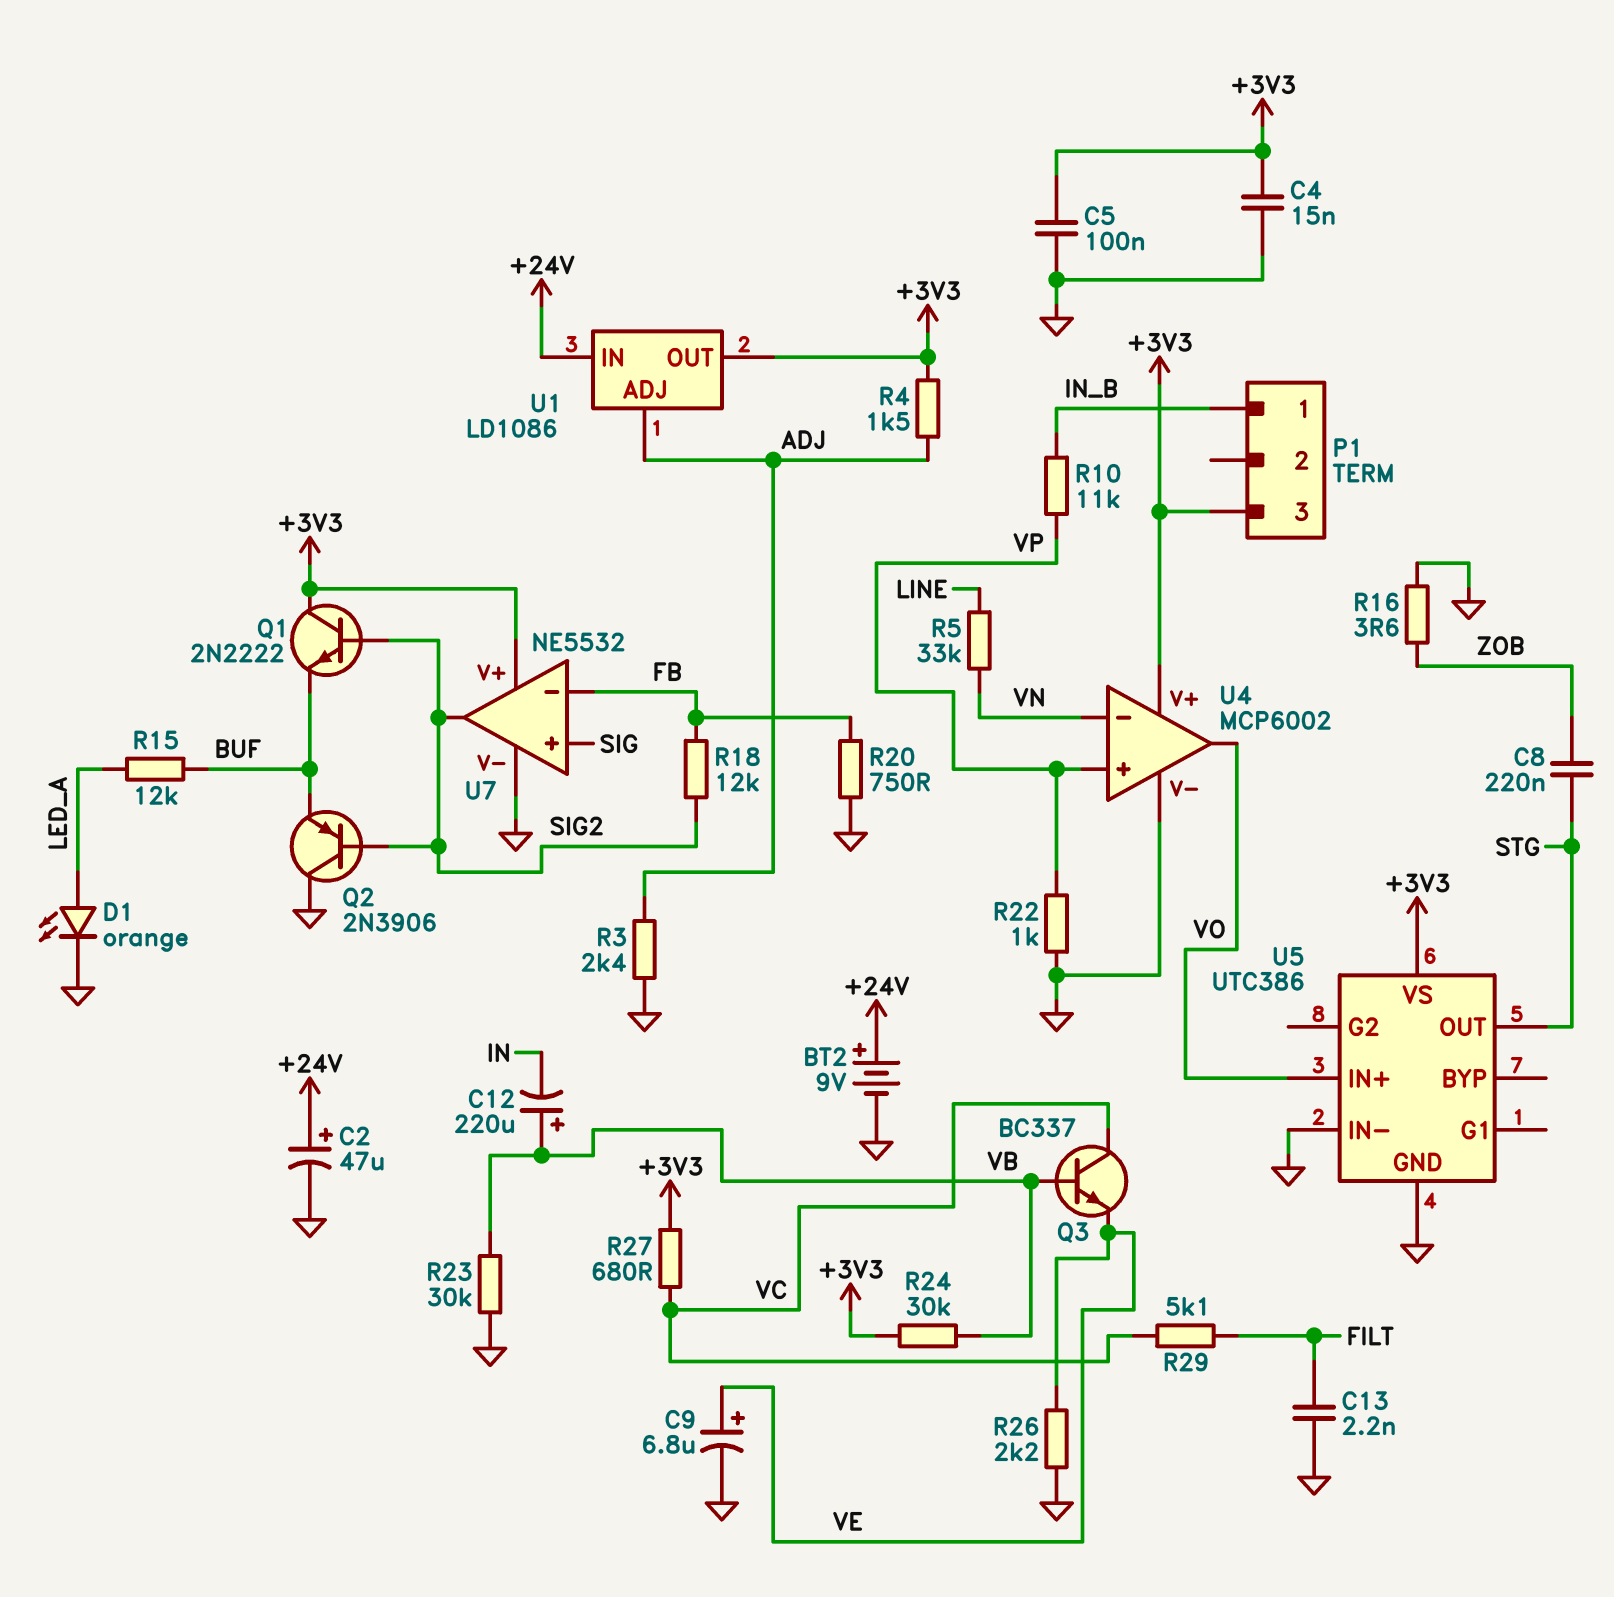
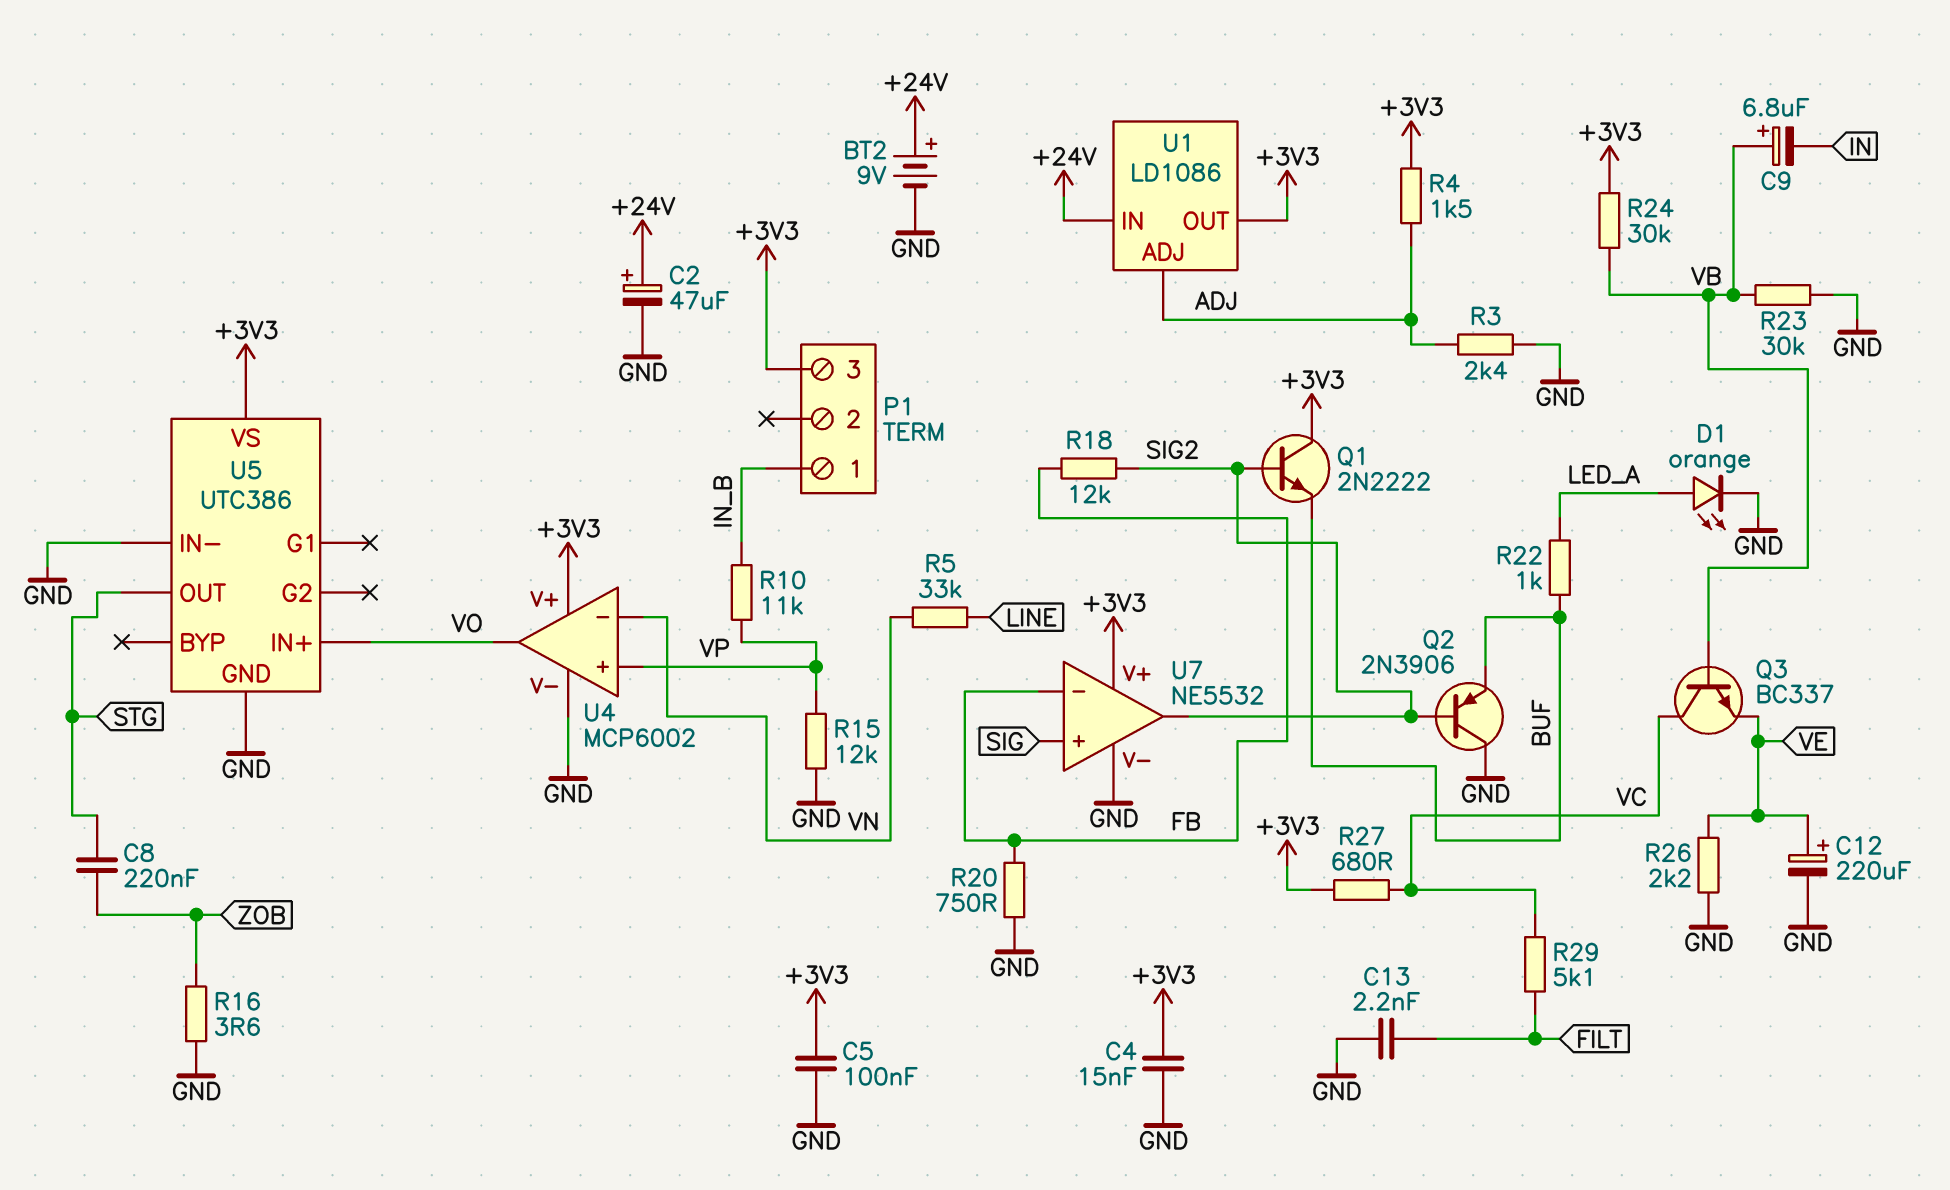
C9: 6.8uF (plus VE, minus GND) -> 6.8uF (plus VB, minus IN)
C12: 220uF (plus VB, minus IN) -> 220uF (plus VE, minus GND)
R15: 12k (BUF, LED_A) -> 12k (GND, VP)
R22: 1k (GND, VP) -> 1k (BUF, LED_A)

